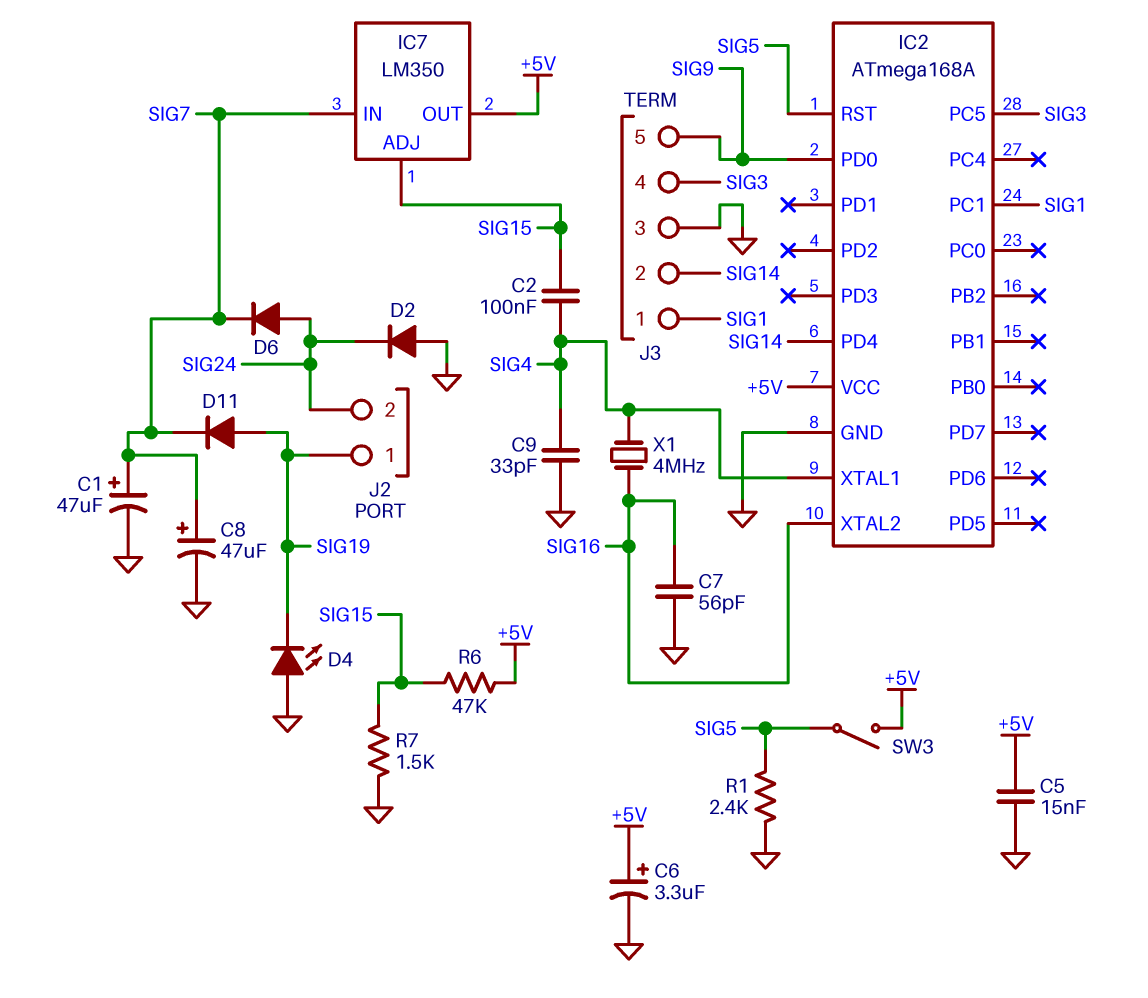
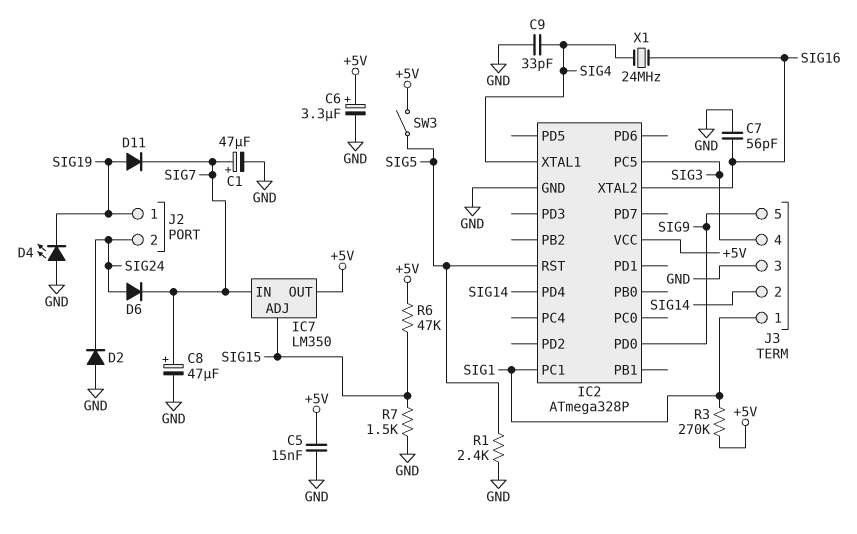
C2: 100nF (SIG4, SIG15) -> none
IC2: ATmega168A -> ATmega328P
R3: none -> 270k (+5V, SIG1)
X1: 4MHz (SIG4, SIG16) -> 24MHz (SIG4, SIG16)

